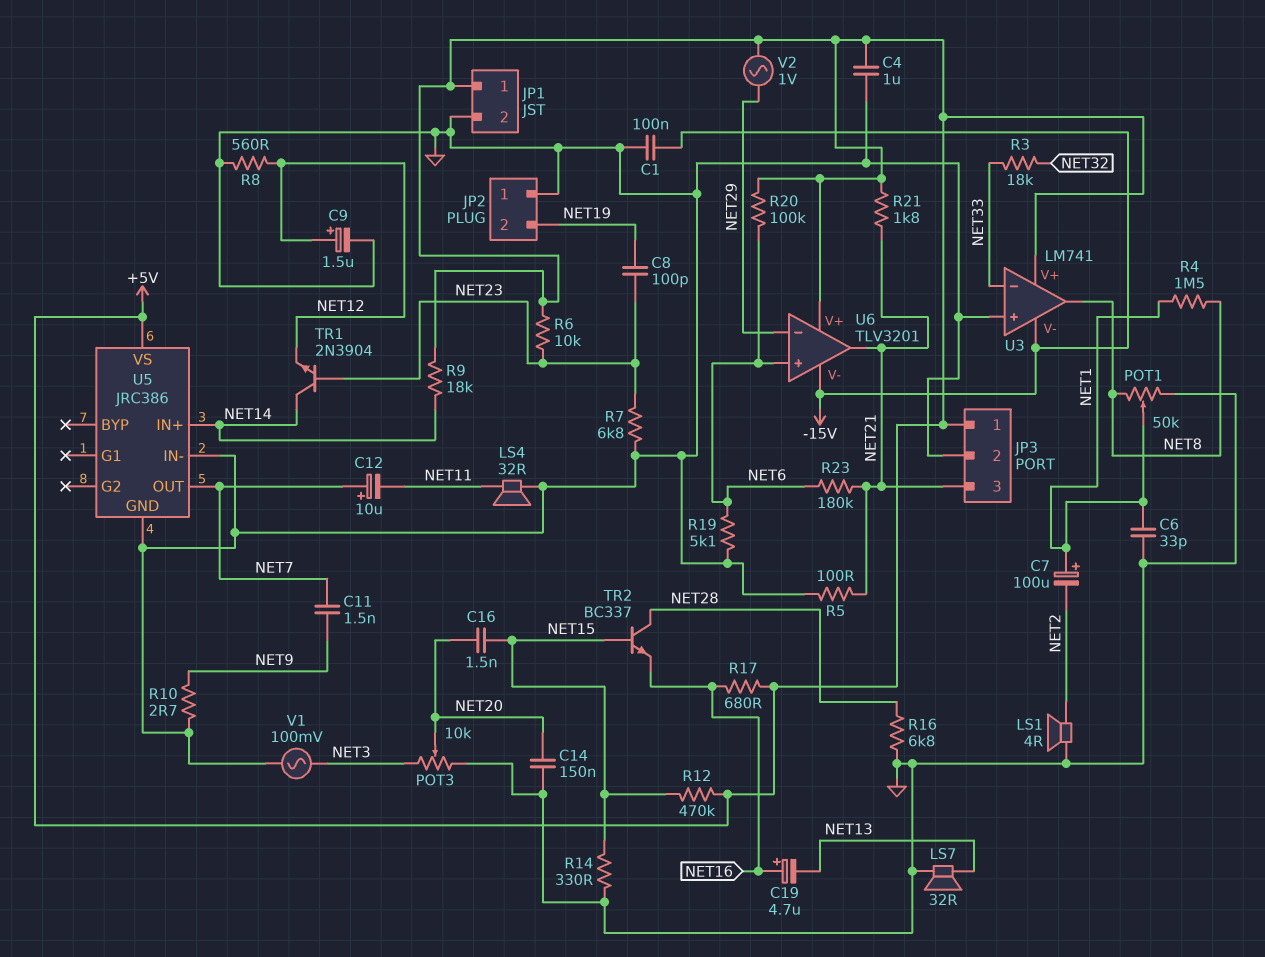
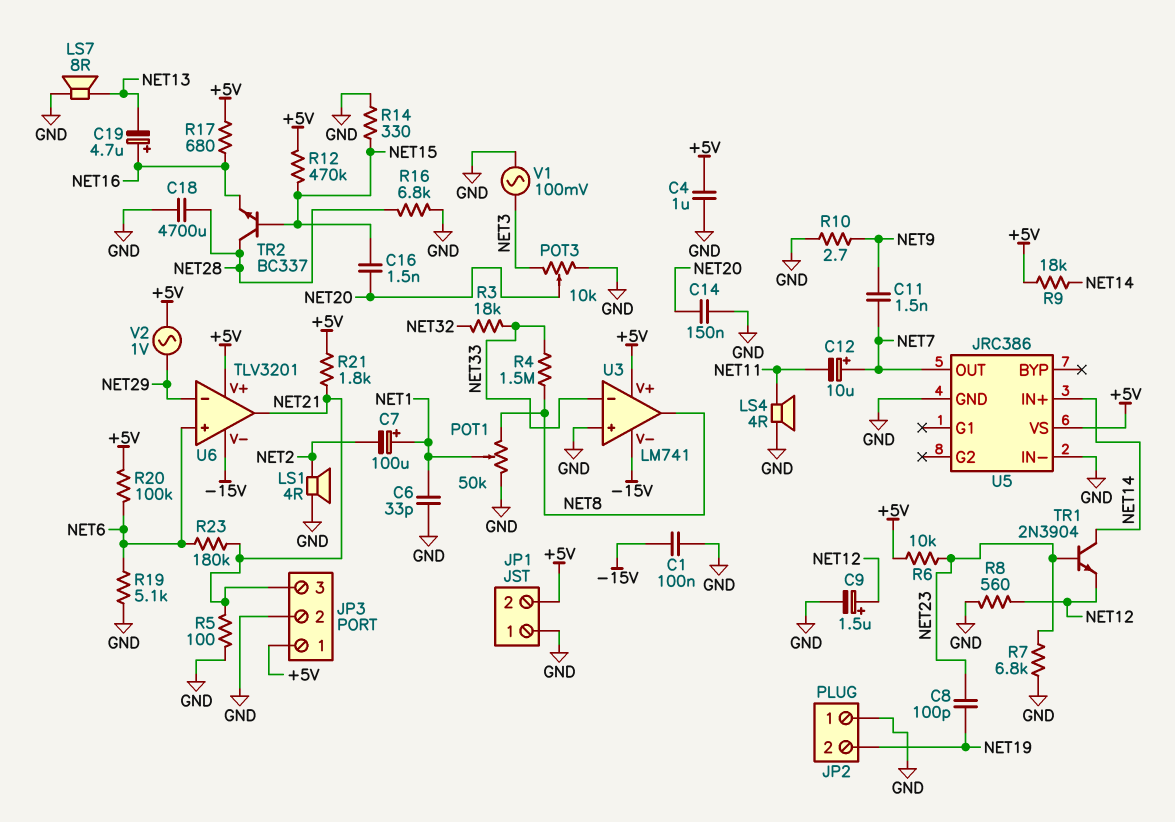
C18: none -> 4700uF (GND, NET28)
JP1 pin 1: +5V -> GND
JP1 pin 2: GND -> +5V
LS4: speaker 32R (GND, NET11) -> speaker 4R (GND, NET11)
LS7: speaker 32R (GND, NET13) -> speaker 8R (GND, NET13)
R4: 1.5M (NET1, NET8) -> 1.5M (NET8, NET33)

